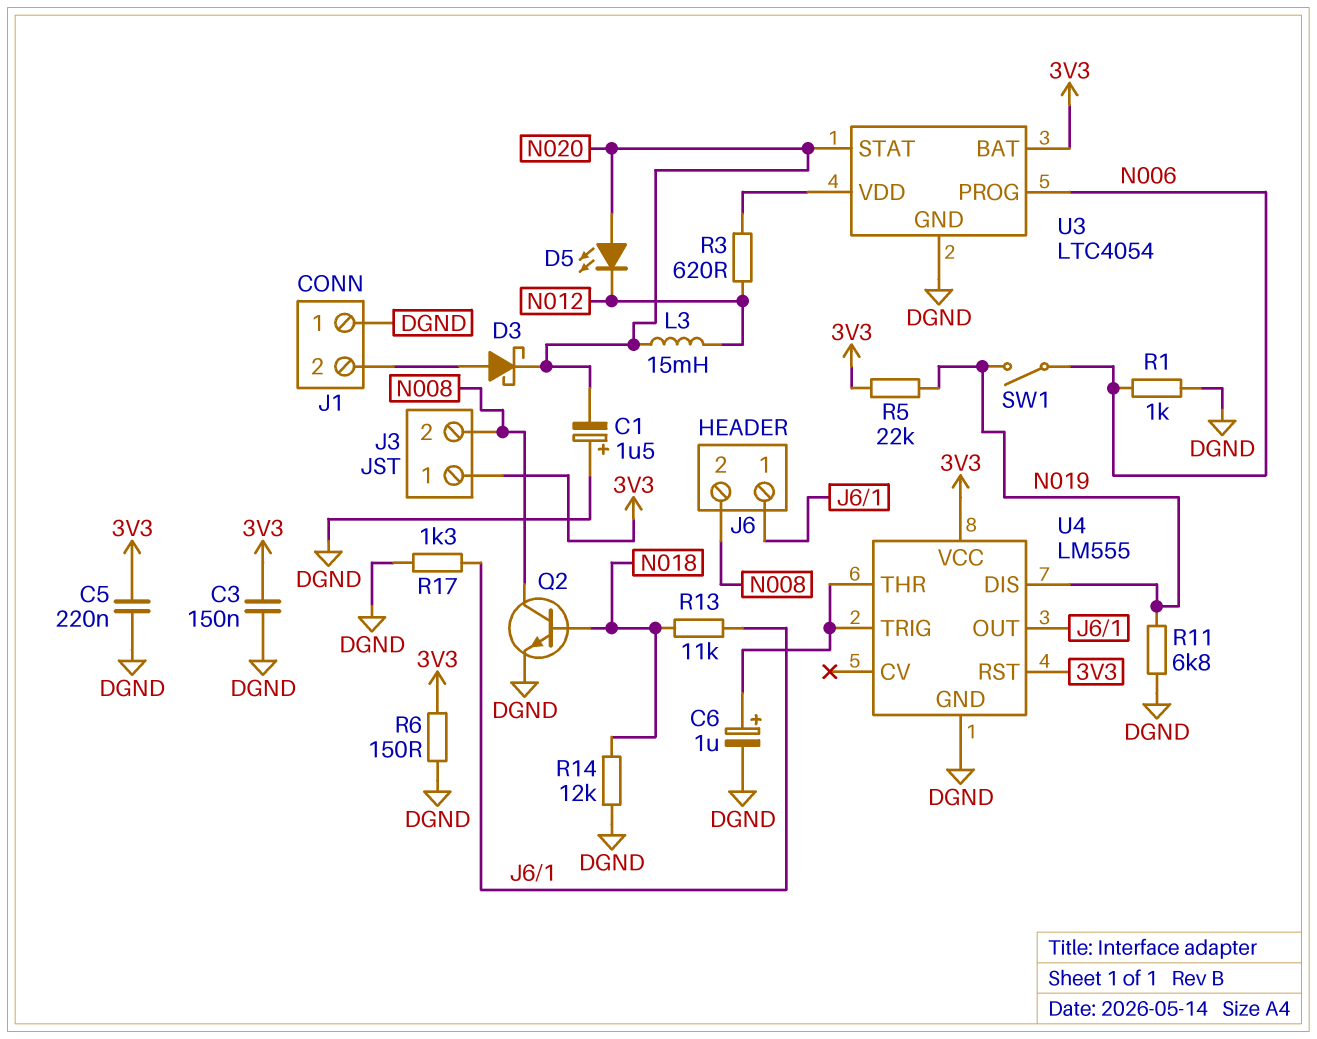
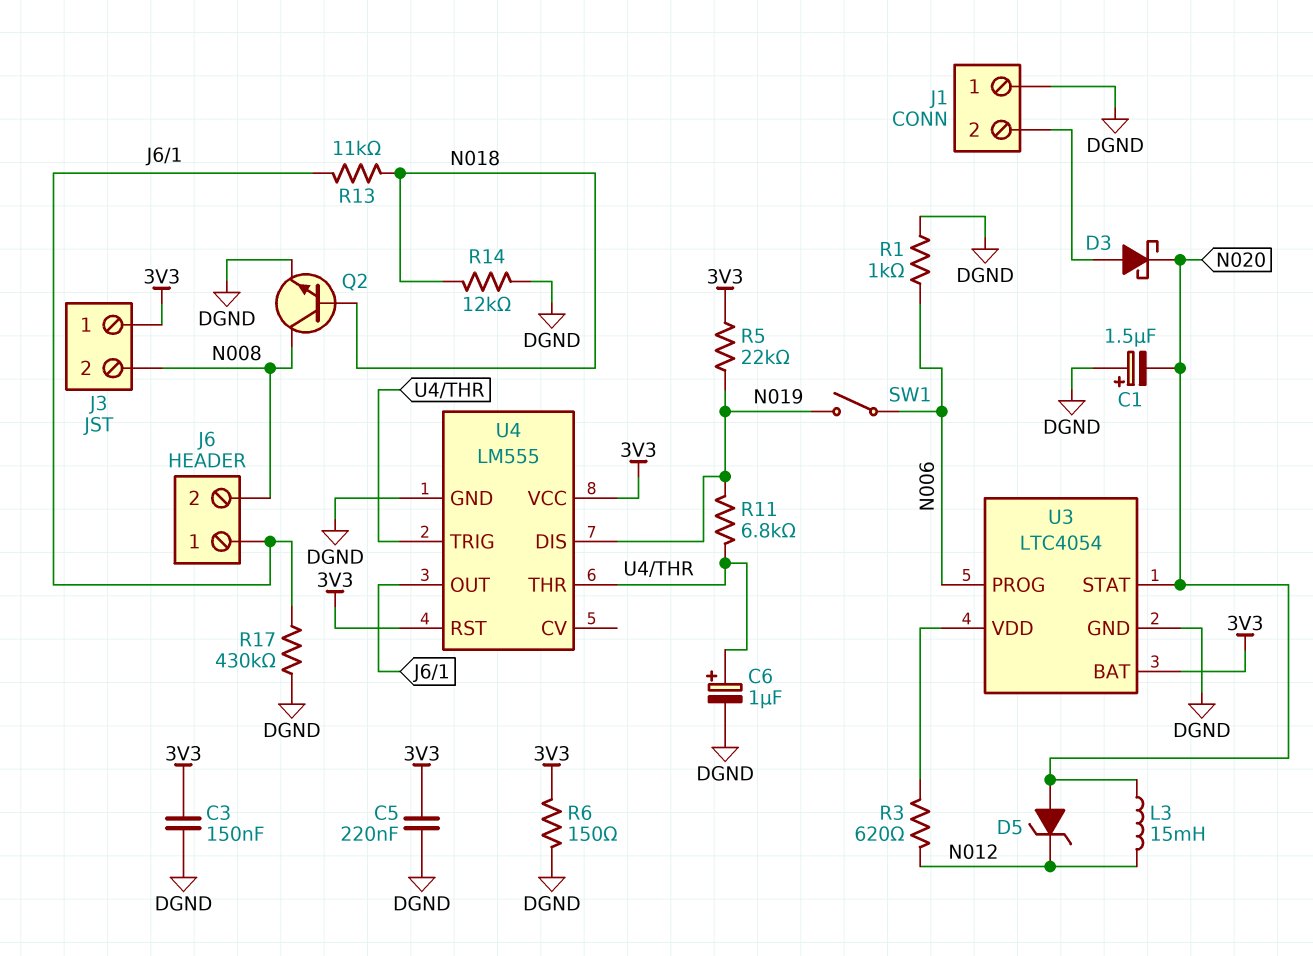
D5: LED (A N020, K N012) -> zener (A N020, K N012)
R11: 6.8k (DGND, N019) -> 6.8k (N019, U4/THR)
R17: 1.3k (DGND, J6/1) -> 430k (DGND, J6/1)

